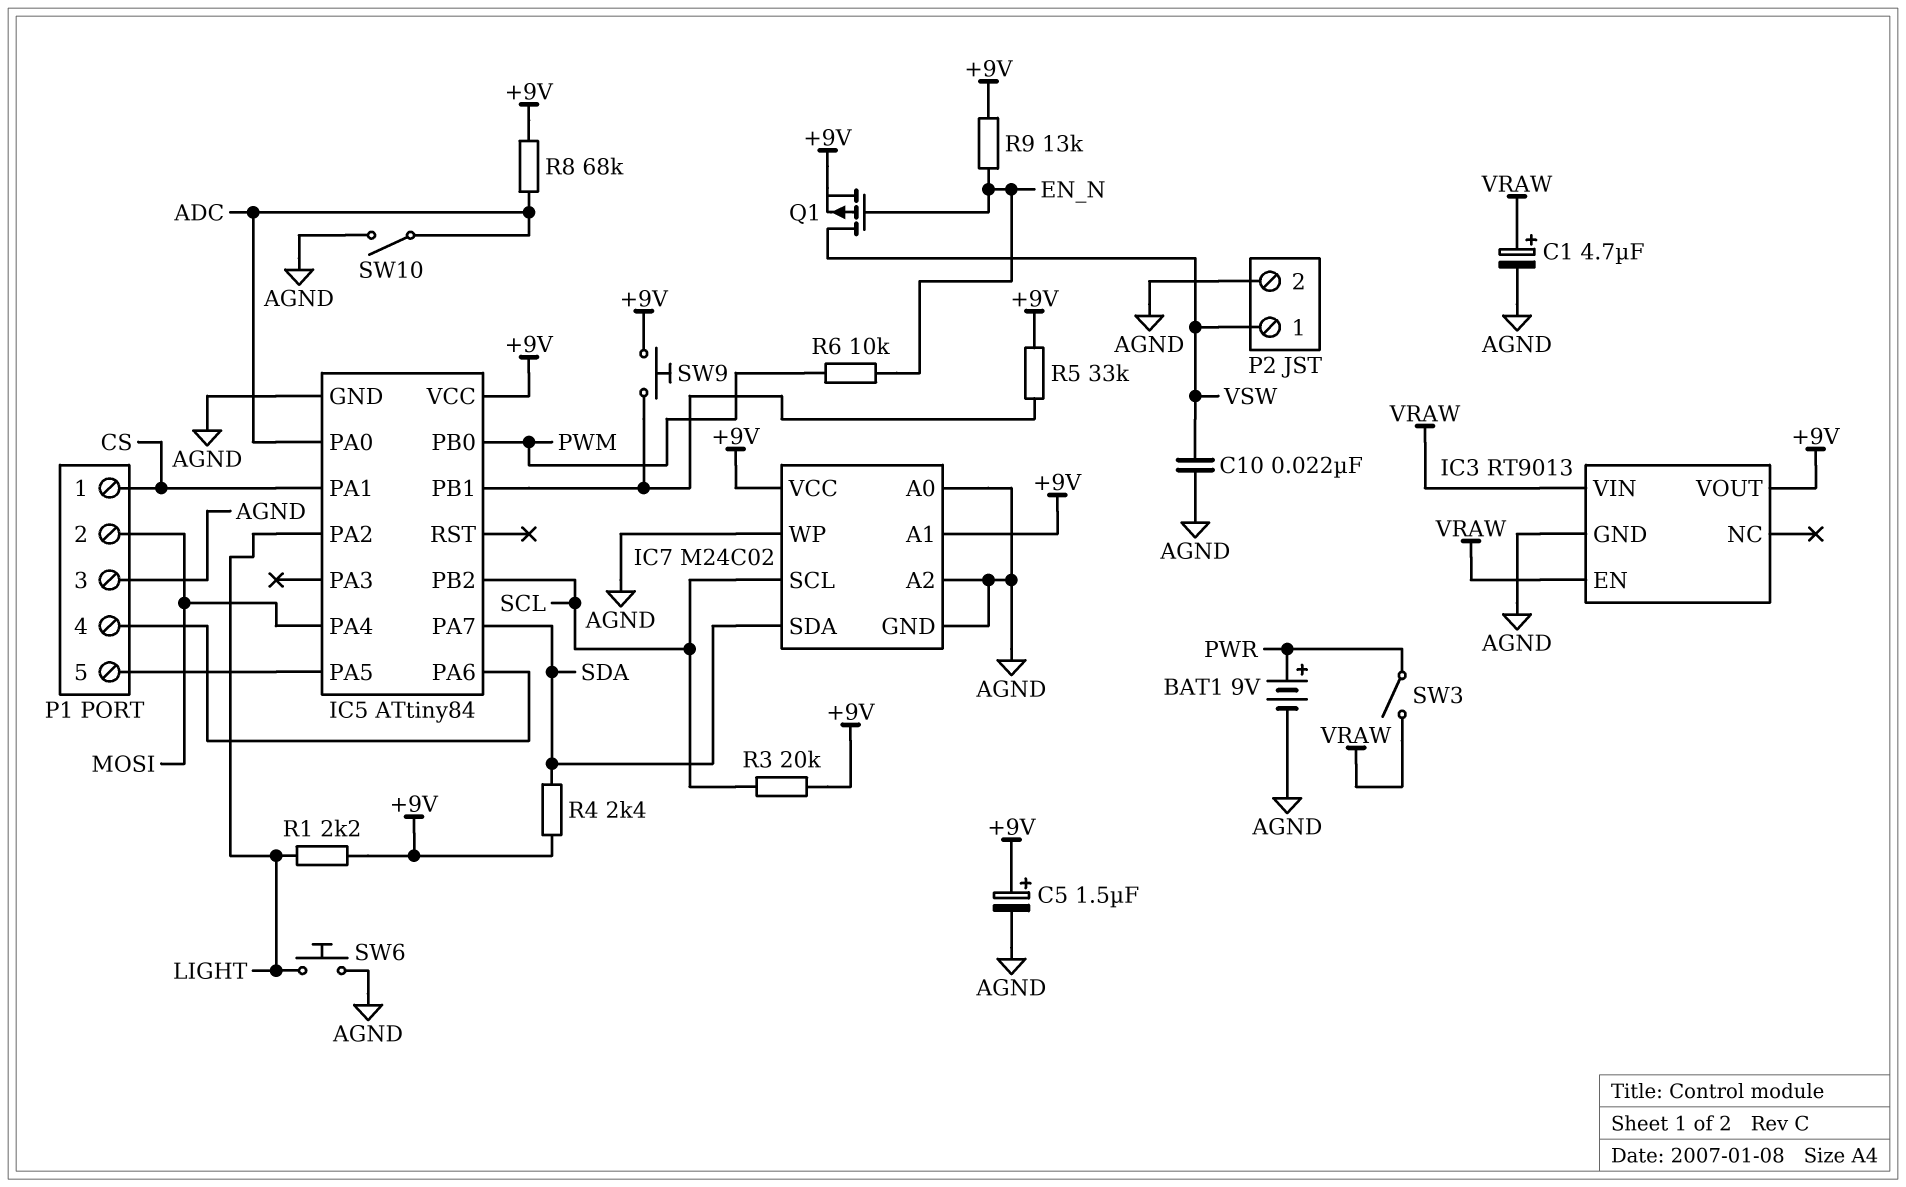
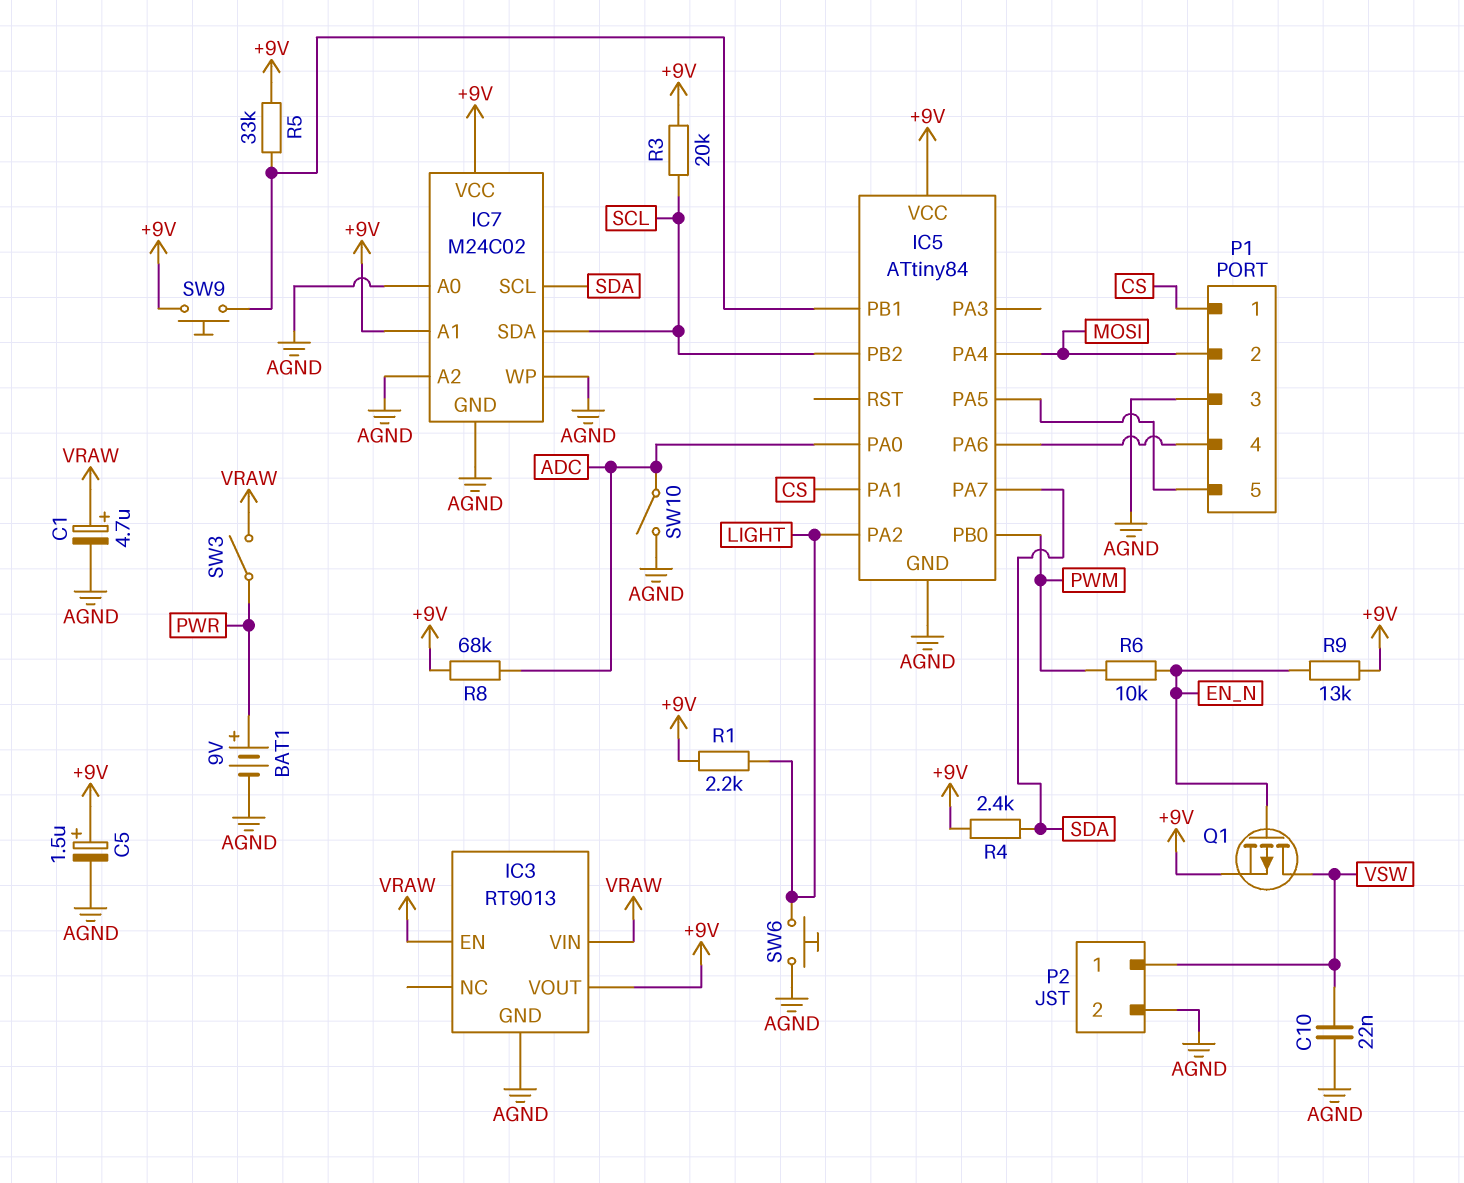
IC7 pin SCL: SCL -> SDA
IC7 pin SDA: SDA -> SCL

